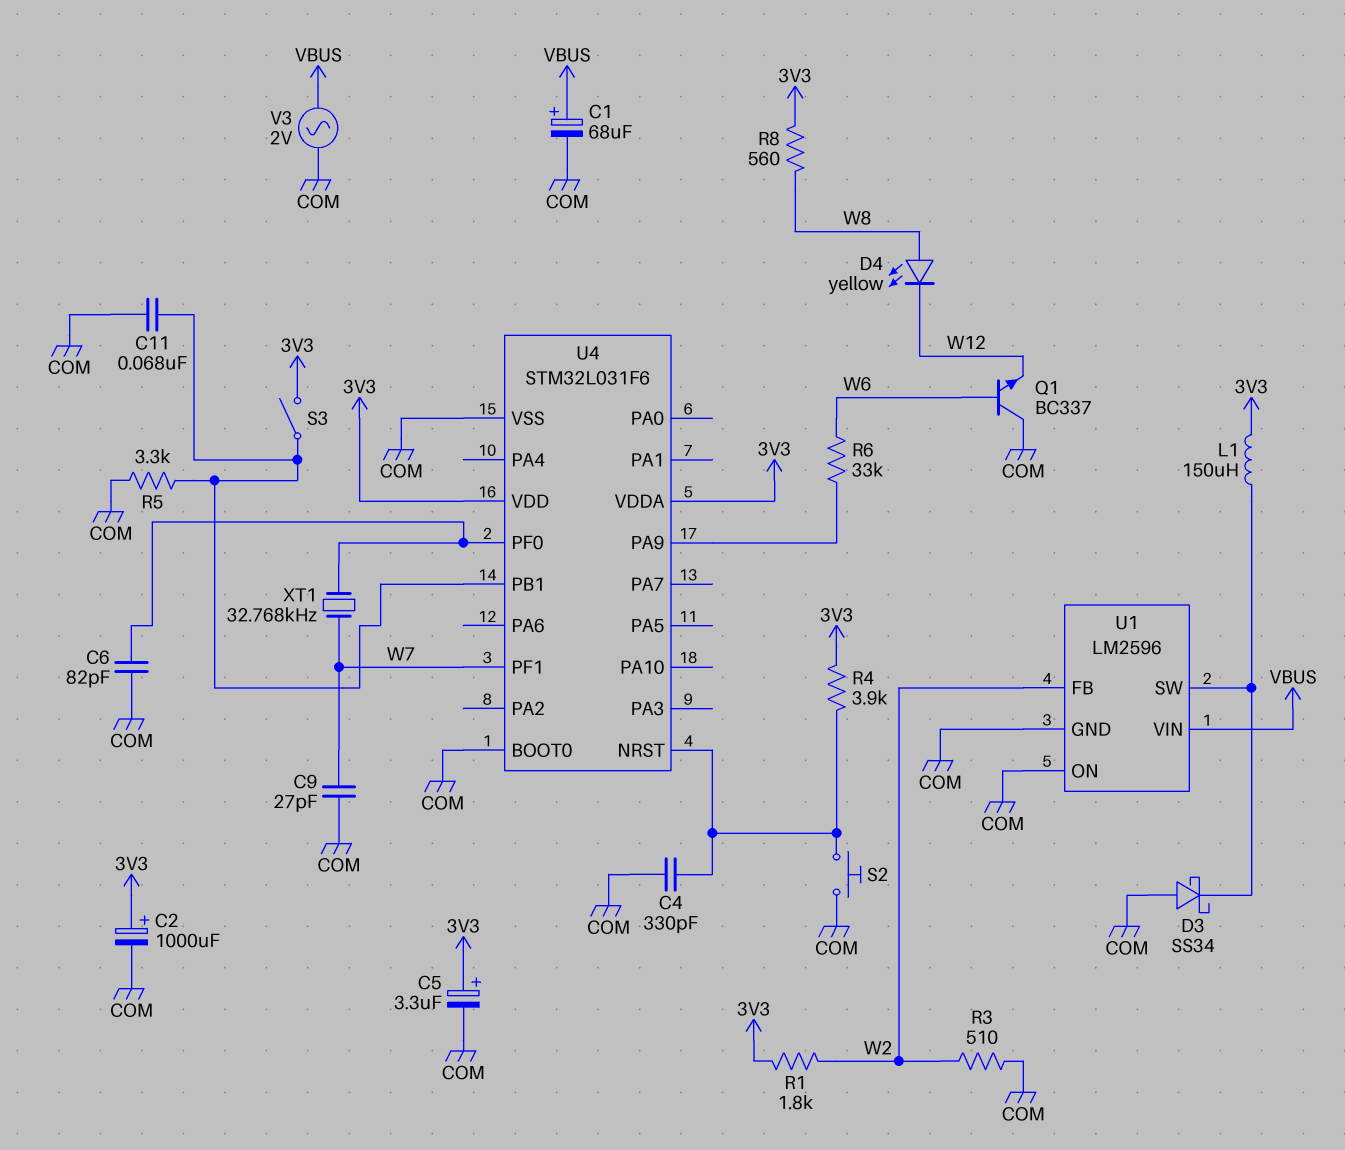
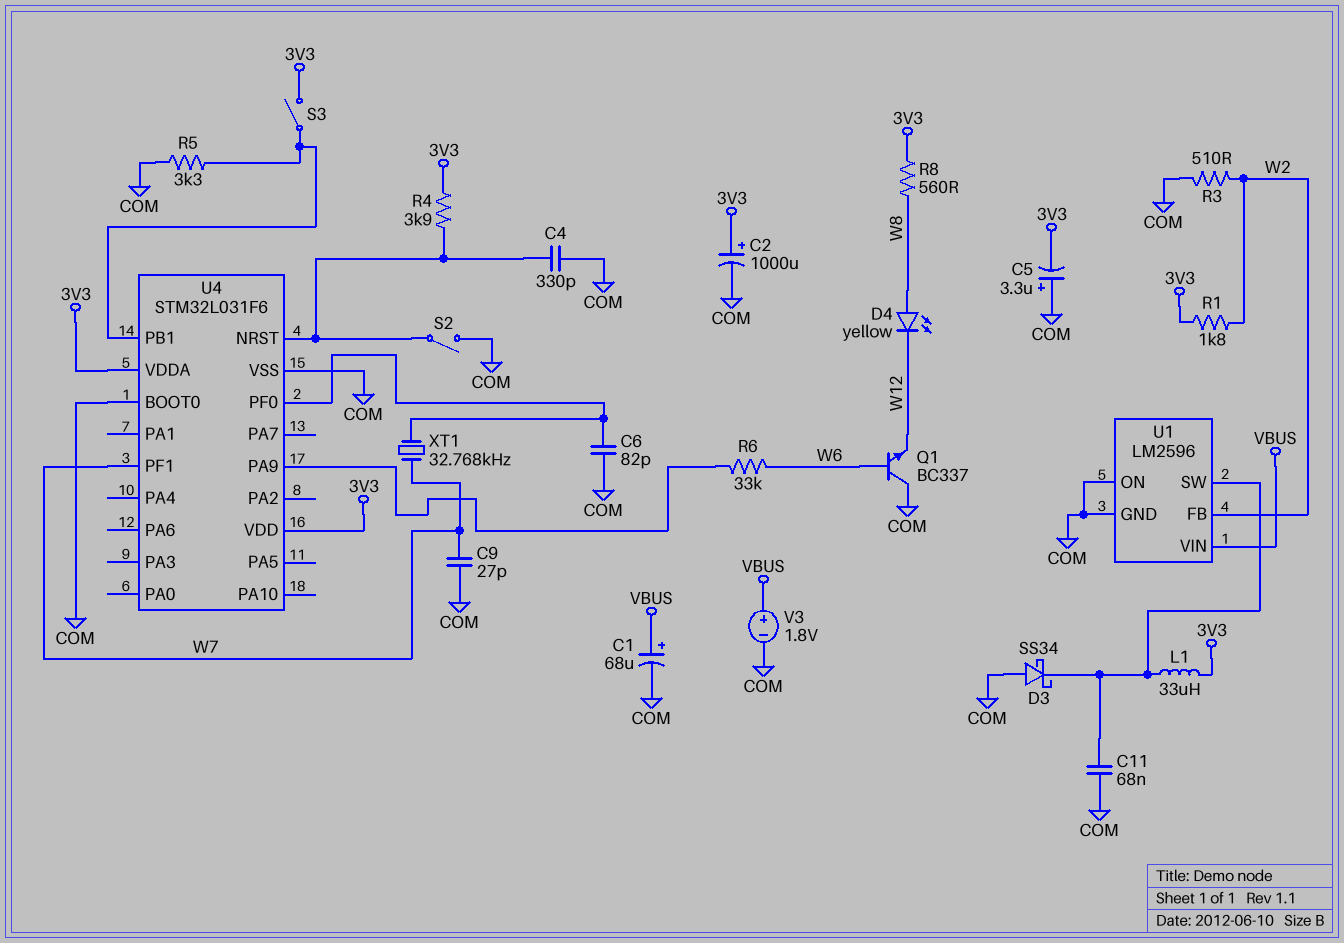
C5: 3.3uF (plus 3V3, minus COM) -> 3.3uF (plus COM, minus 3V3)
C11: 68nF (COM, U4/PB1) -> 68nF (COM, U1/SW)
L1: 150uH (3V3, U1/SW) -> 33uH (3V3, U1/SW)
S2: button (COM, U4/NRST) -> switch (COM, U4/NRST)
V3: AC 2V (COM, VBUS) -> 1.8V (plus VBUS, minus COM)

